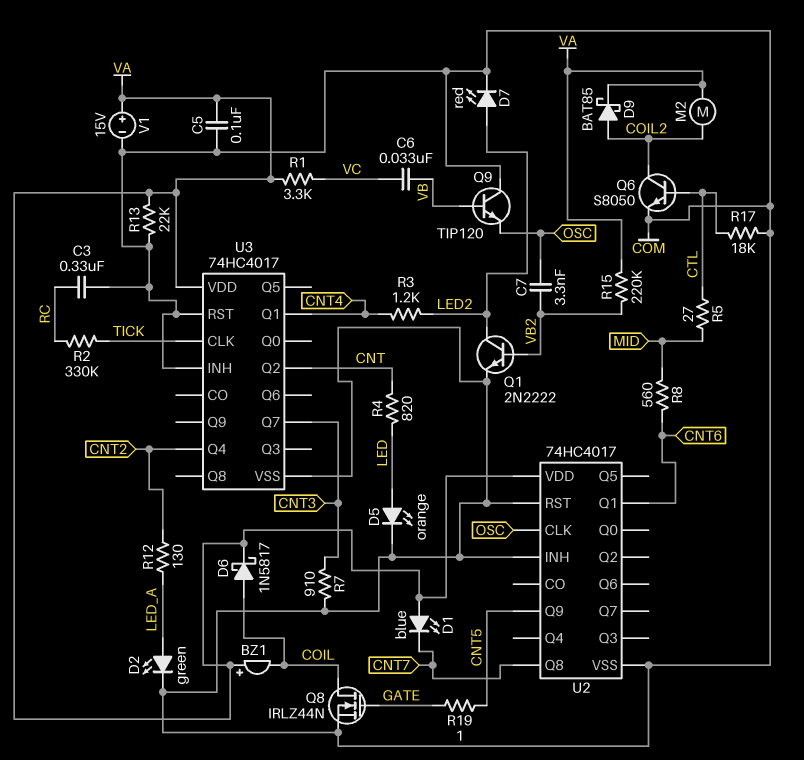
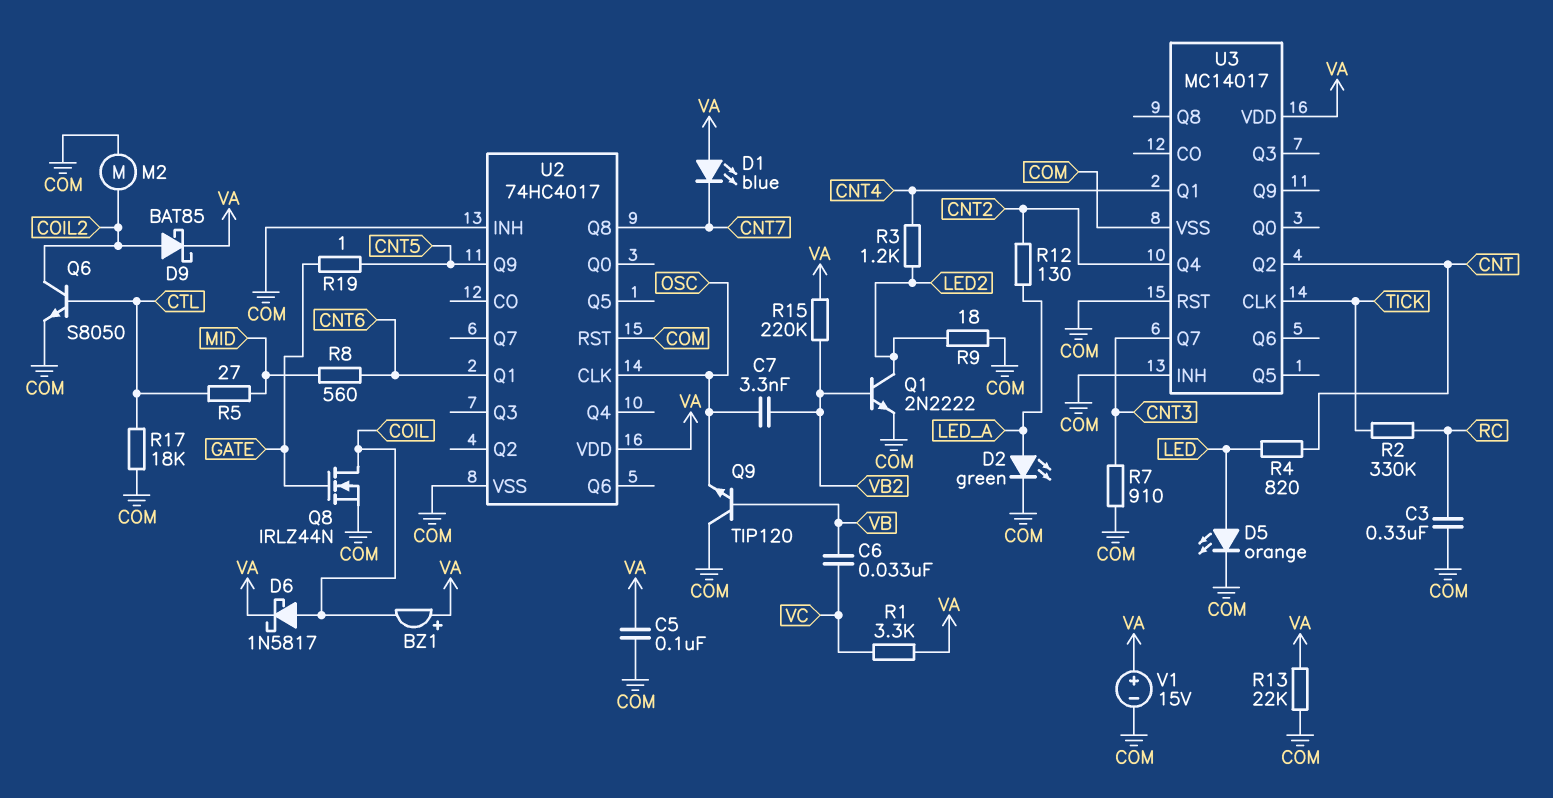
D7: LED red (A LED2, K COM) -> none
M2: motor (COIL2, VA) -> motor (COIL2, COM)
R9: none -> 18 (COM, LED2)
U3: 74HC4017 -> MC14017

